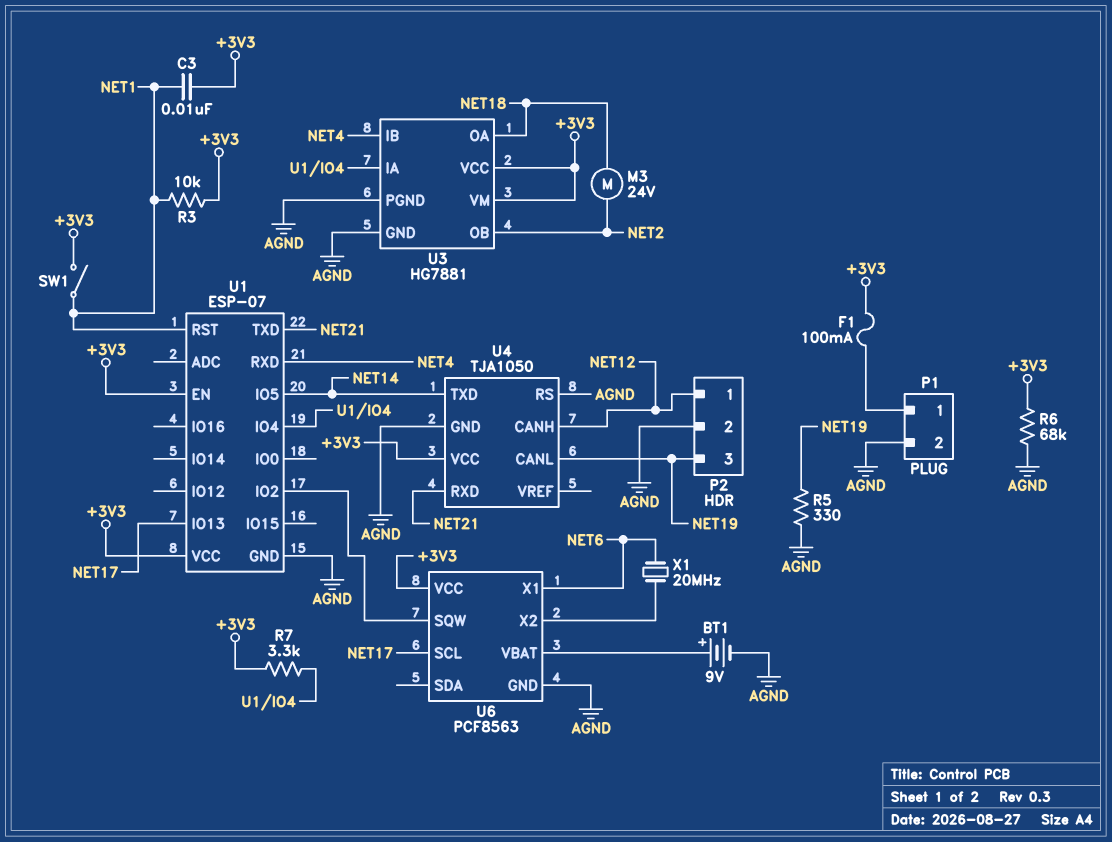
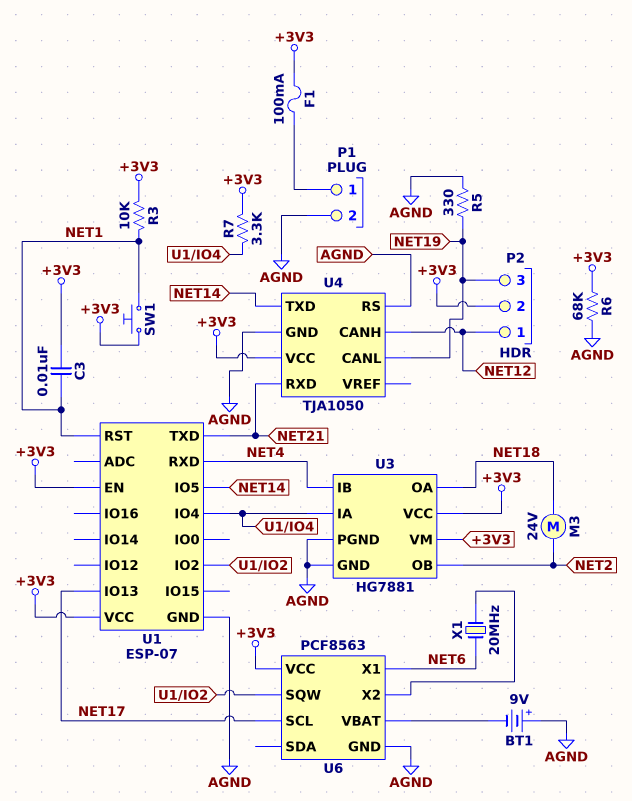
BT1: 9V (plus U6/VBAT, minus AGND) -> 9V (plus AGND, minus U6/VBAT)
P2 pin 2: AGND -> +3V3
SW1: switch (+3V3, NET1) -> button (+3V3, NET1)

